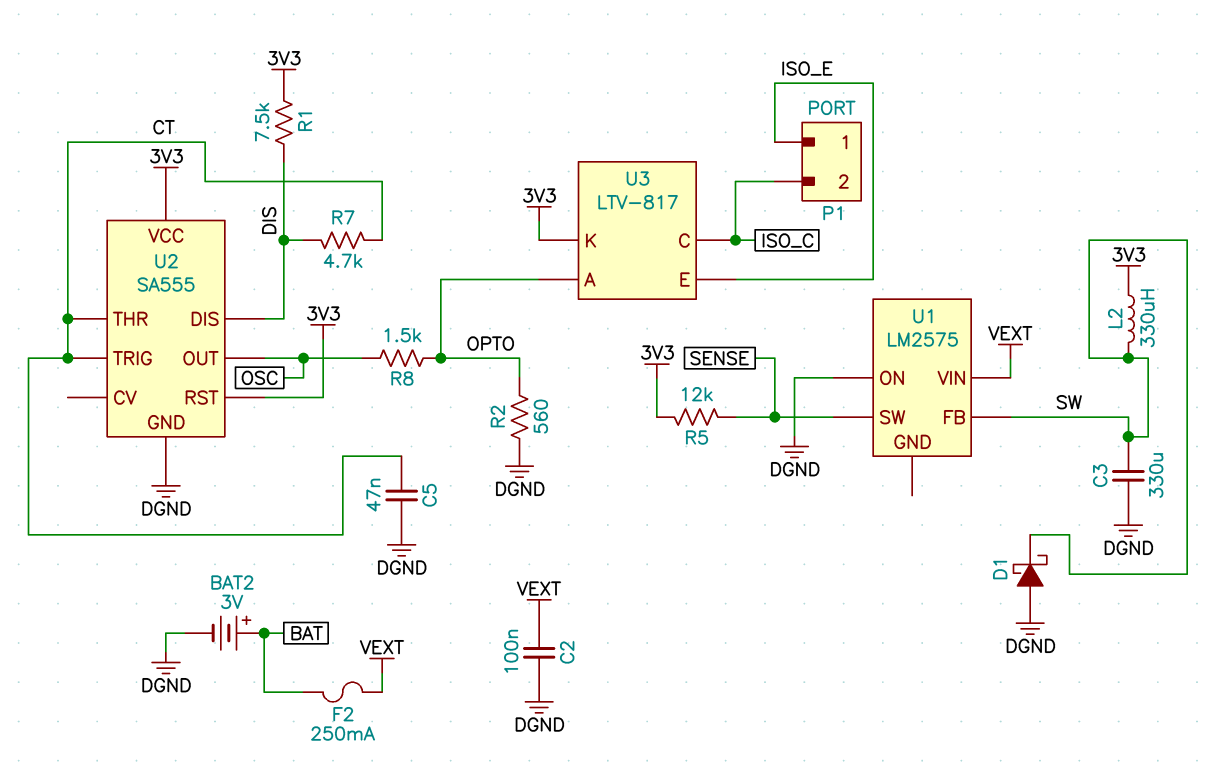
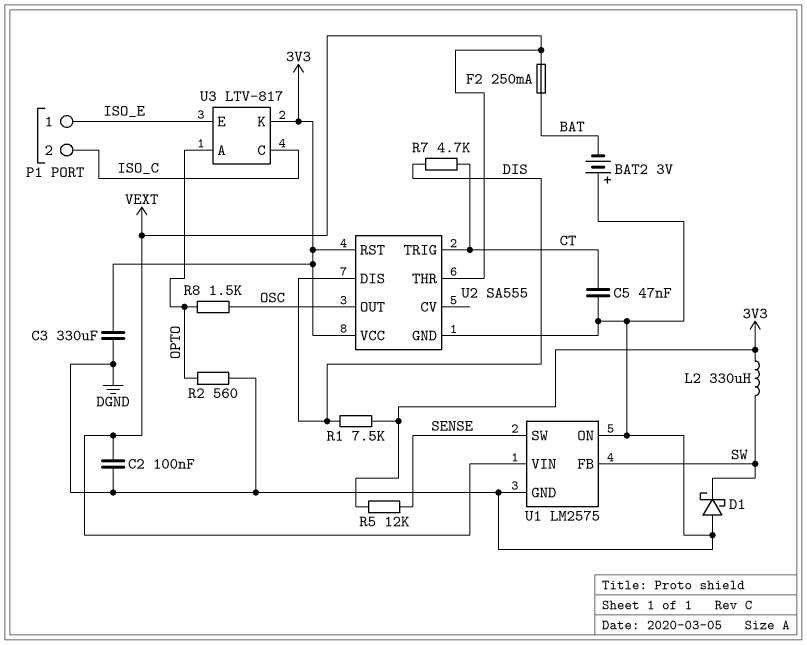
BAT2: 3V (plus BAT, minus DGND) -> 3V (plus DGND, minus BAT)
C3: 330uF (DGND, SW) -> 330uF (3V3, DGND)
U1 pin GND: none -> DGND
U2 pin THR: CT -> VEXT

